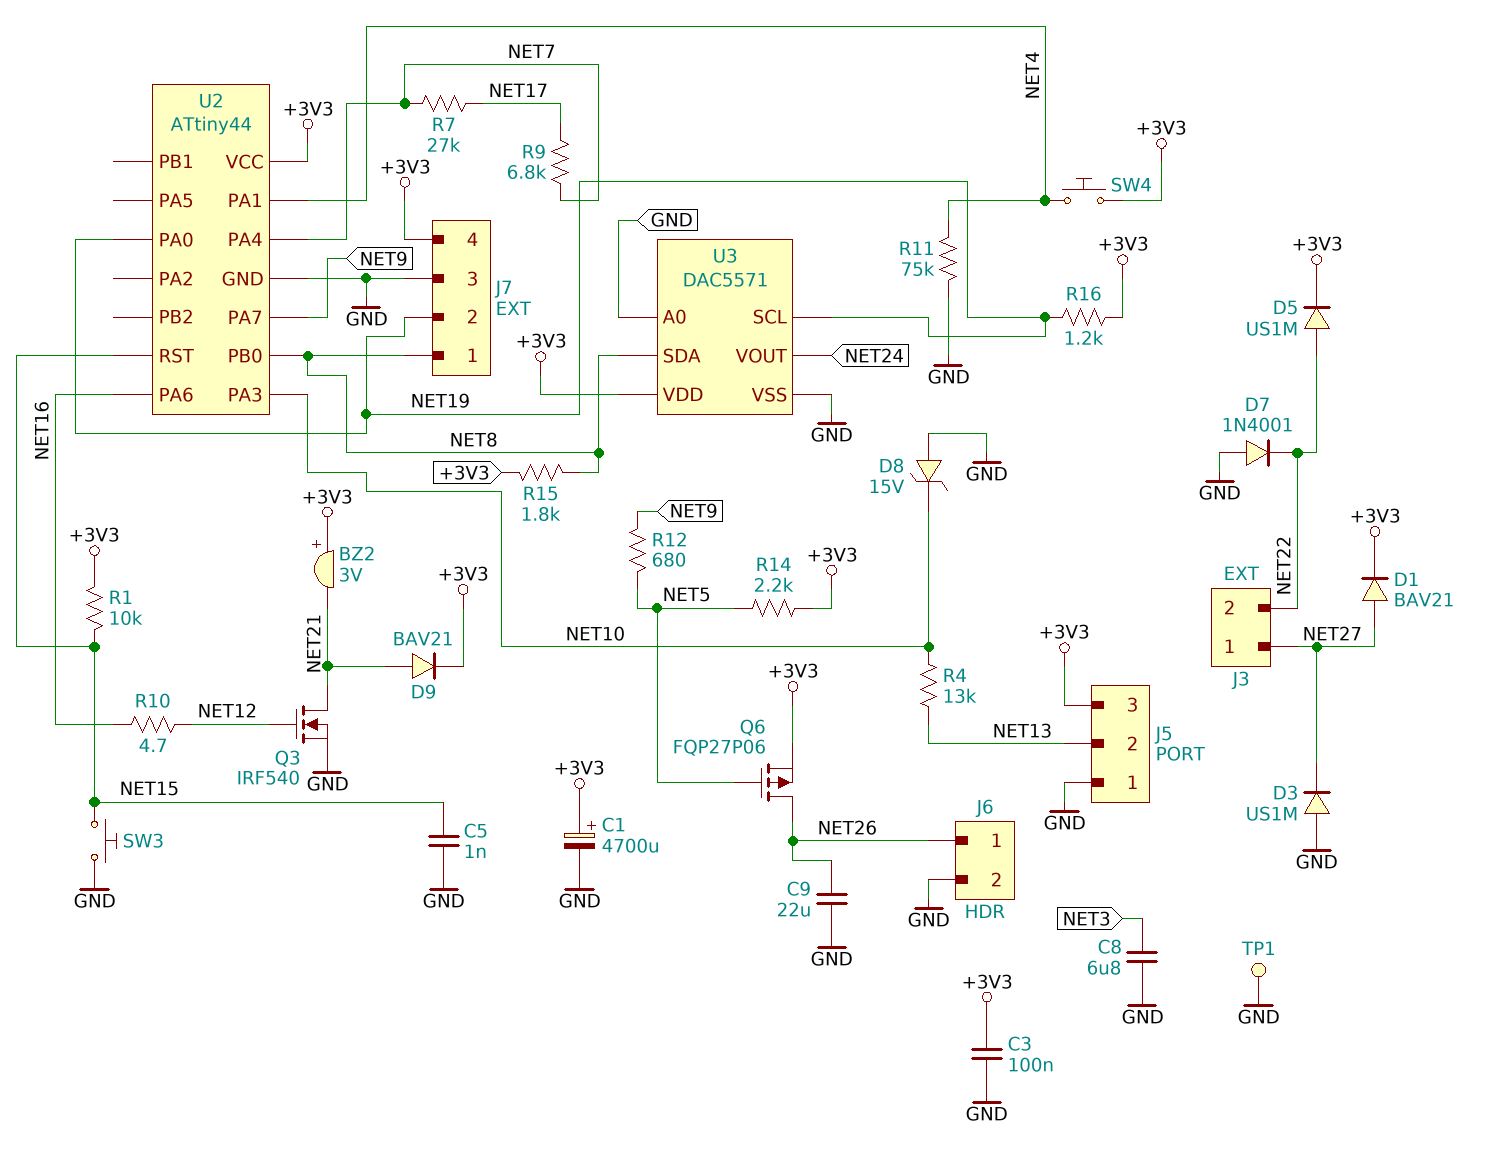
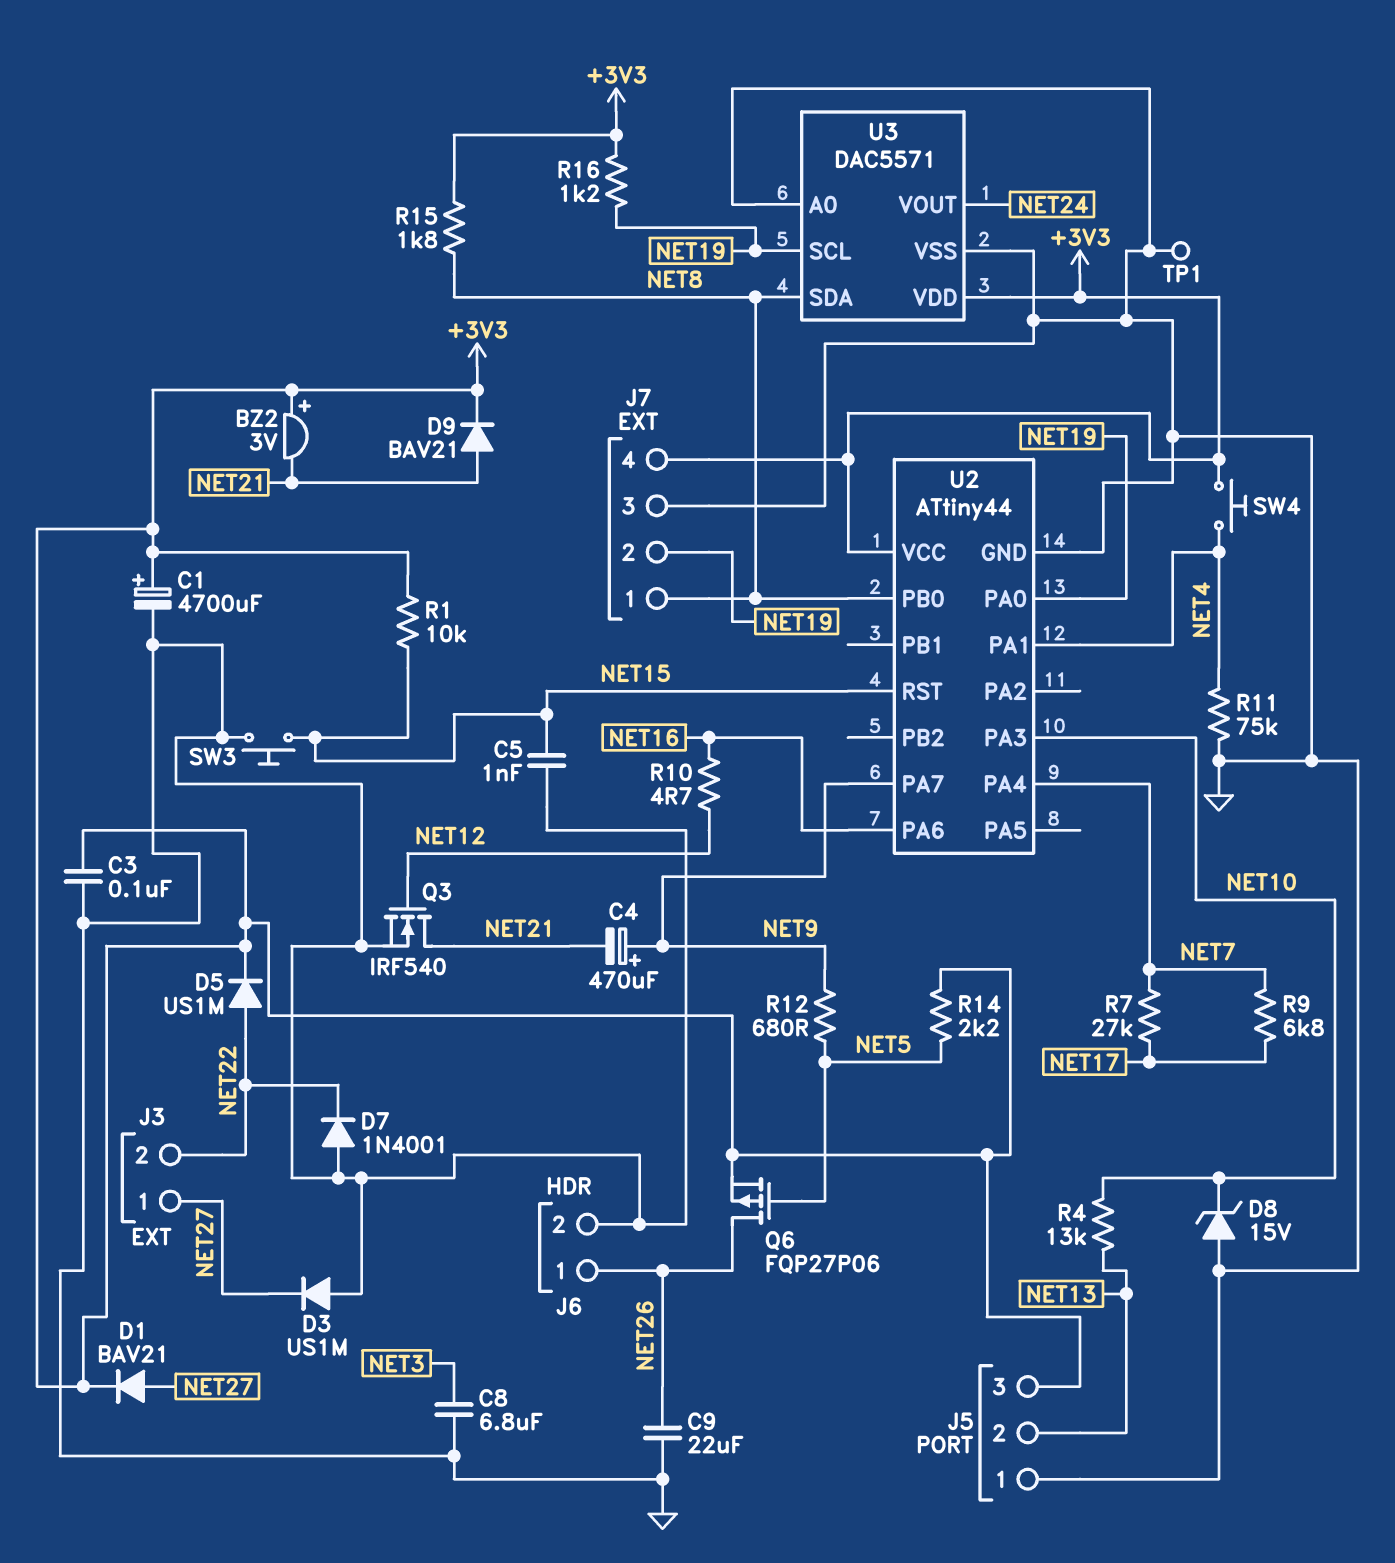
C4: none -> 470uF (plus NET9, minus NET21)

